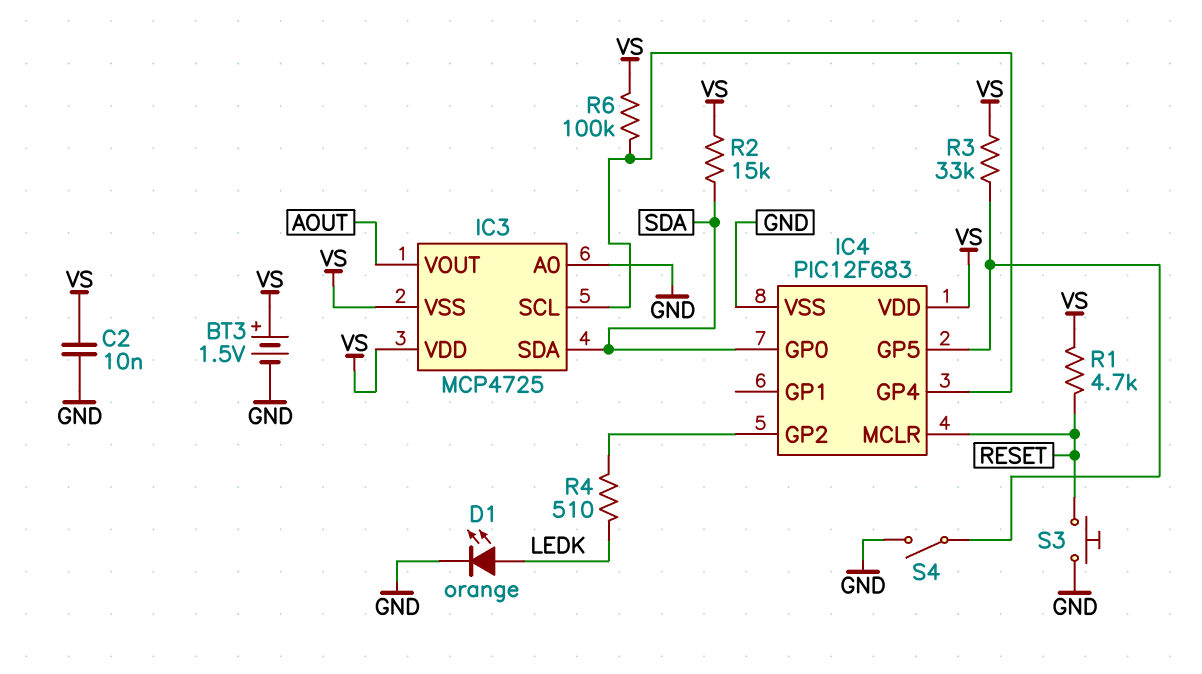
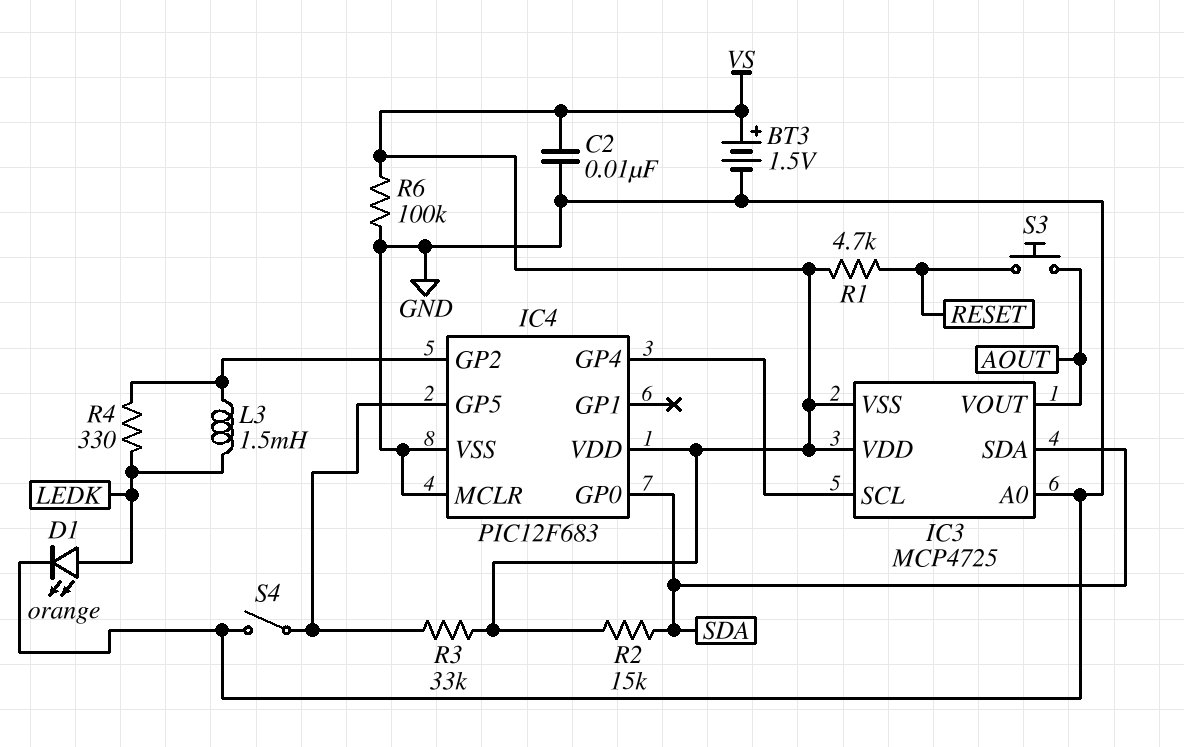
IC4 pin MCLR: RESET -> GND
L3: none -> 1.5mH (IC4/GP2, LEDK)
R4: 510 (IC4/GP2, LEDK) -> 330 (IC4/GP2, LEDK)
R6: 100k (IC3/SCL, VS) -> 100k (GND, VS)
S3: button (GND, RESET) -> button (AOUT, RESET)

